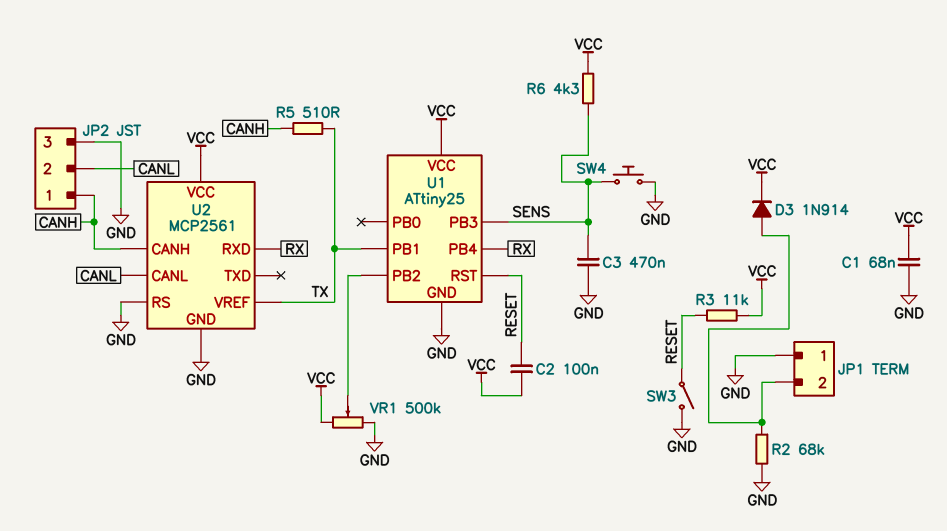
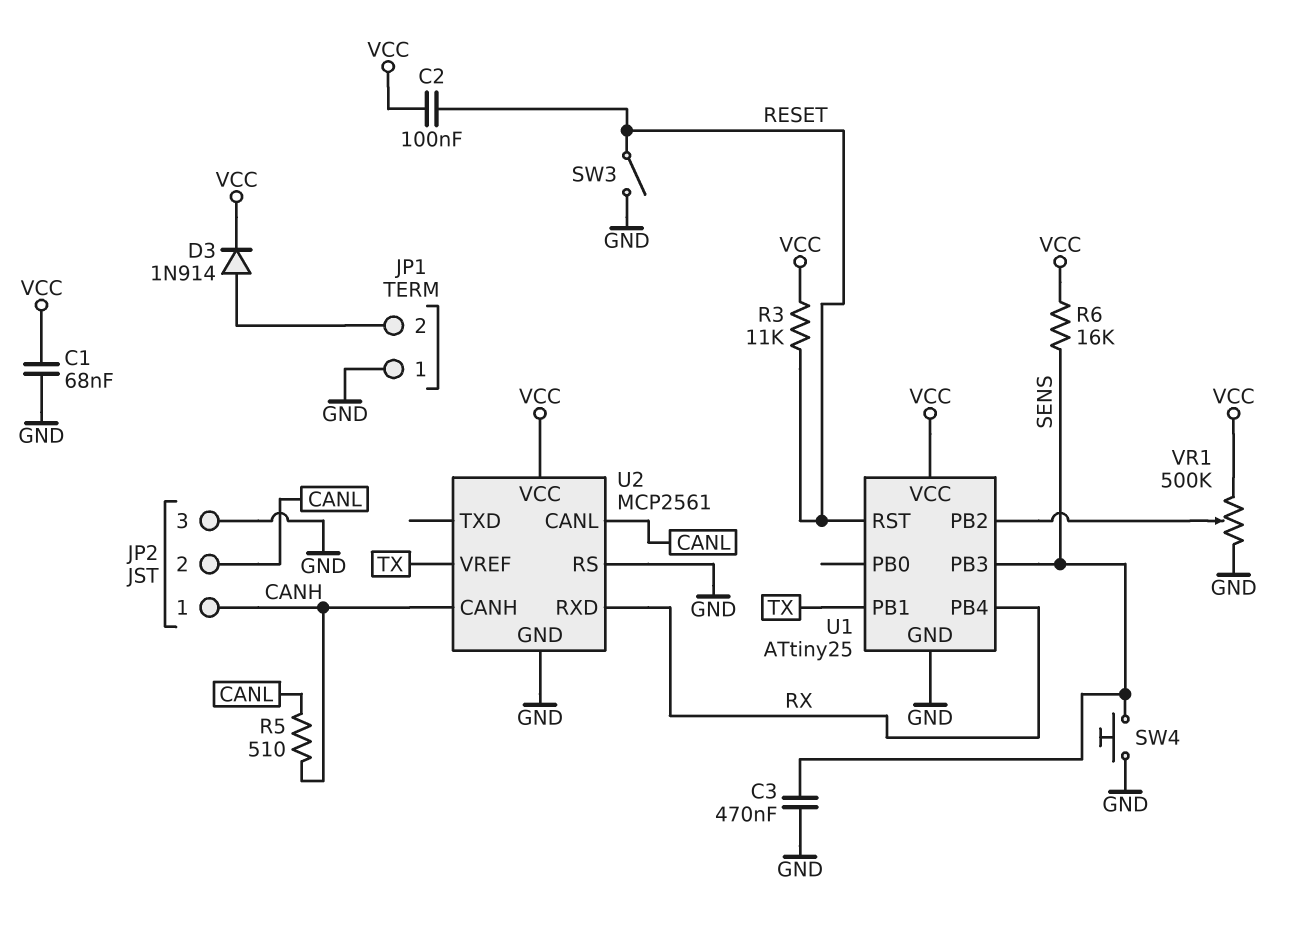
R2: 68k (GND, JP1/2) -> none
R5: 510 (CANH, TX) -> 510 (CANH, CANL)
R6: 4.3k (SENS, VCC) -> 16k (SENS, VCC)

